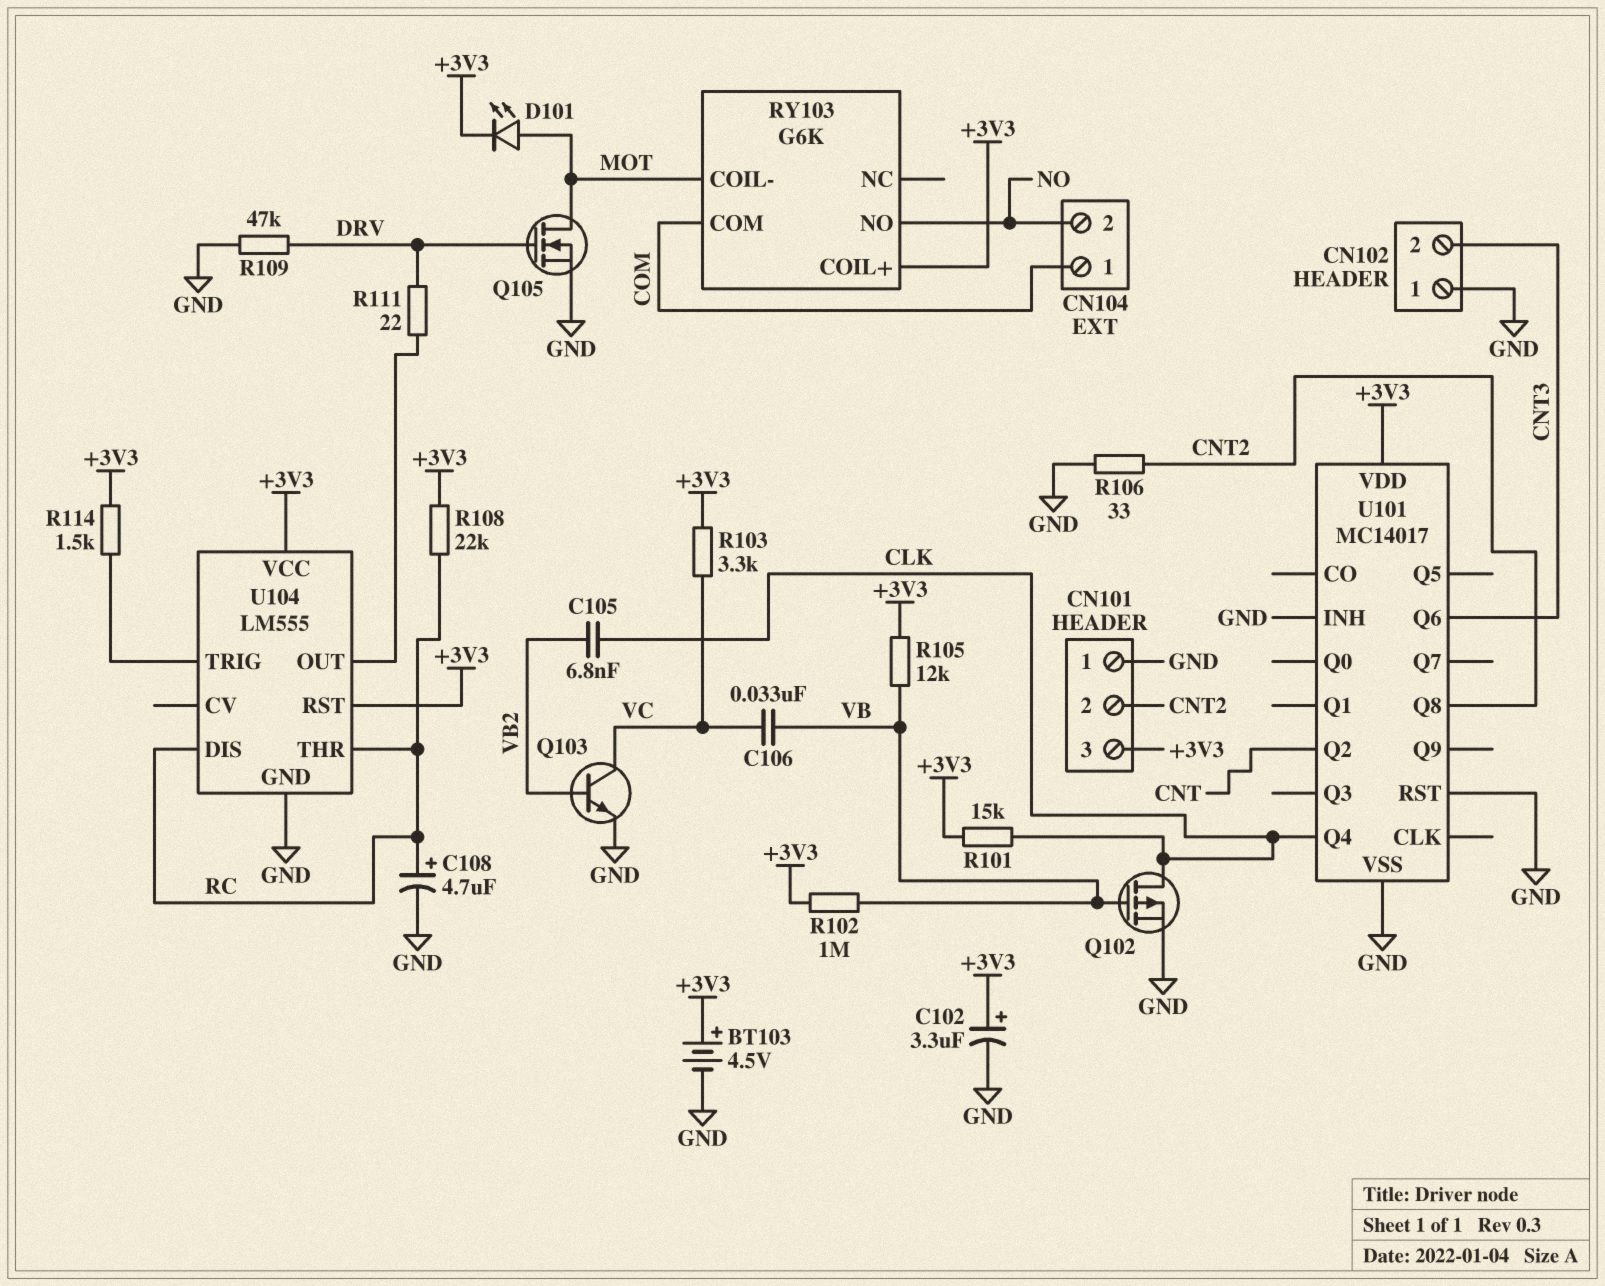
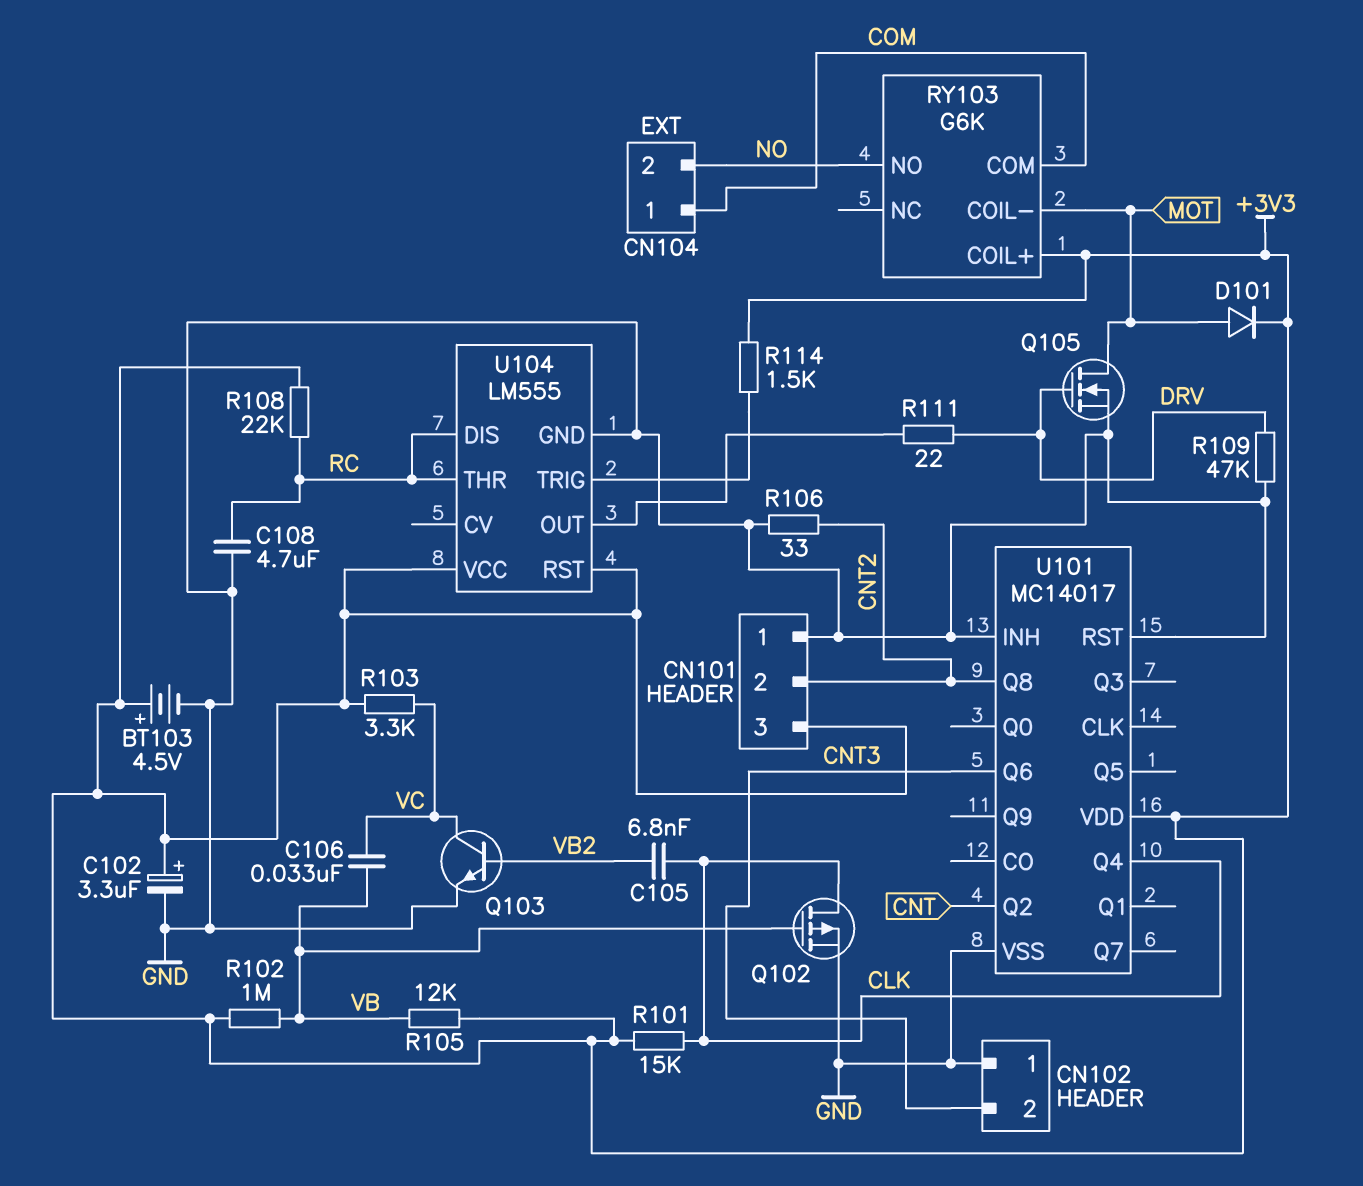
C108: 4.7uF (plus RC, minus GND) -> 4.7uF (GND, RC)
D101: LED (A MOT, K +3V3) -> diode (A MOT, K +3V3)

